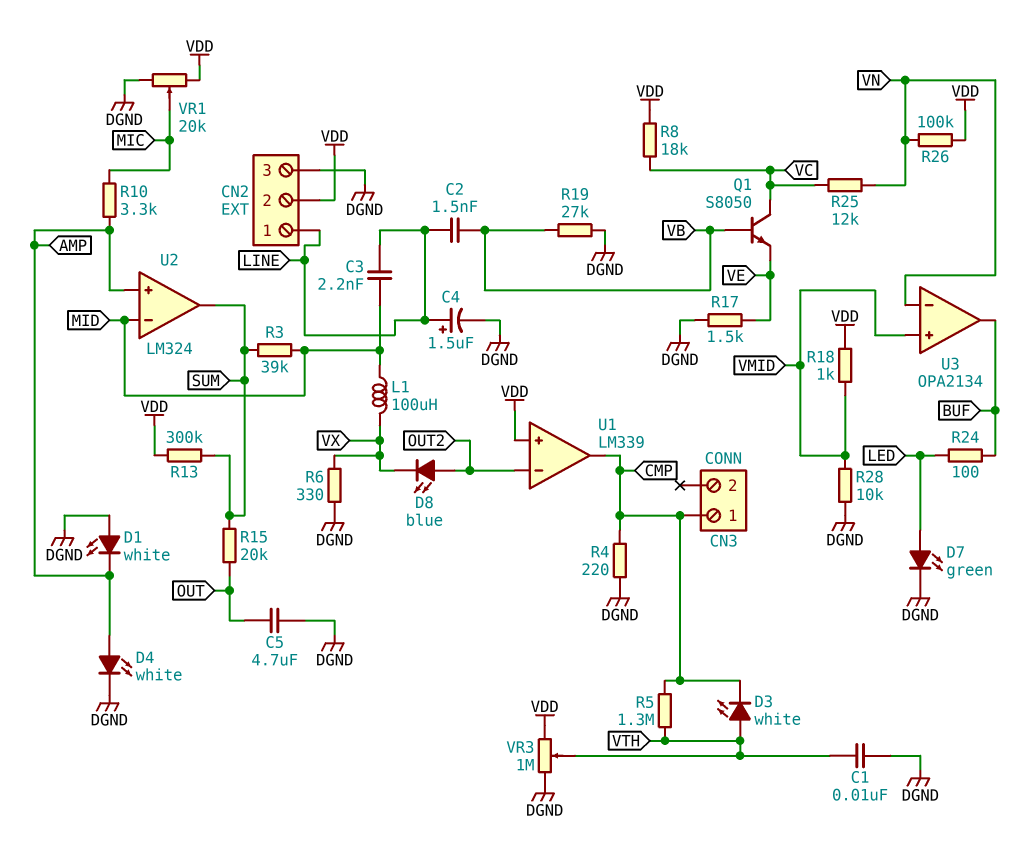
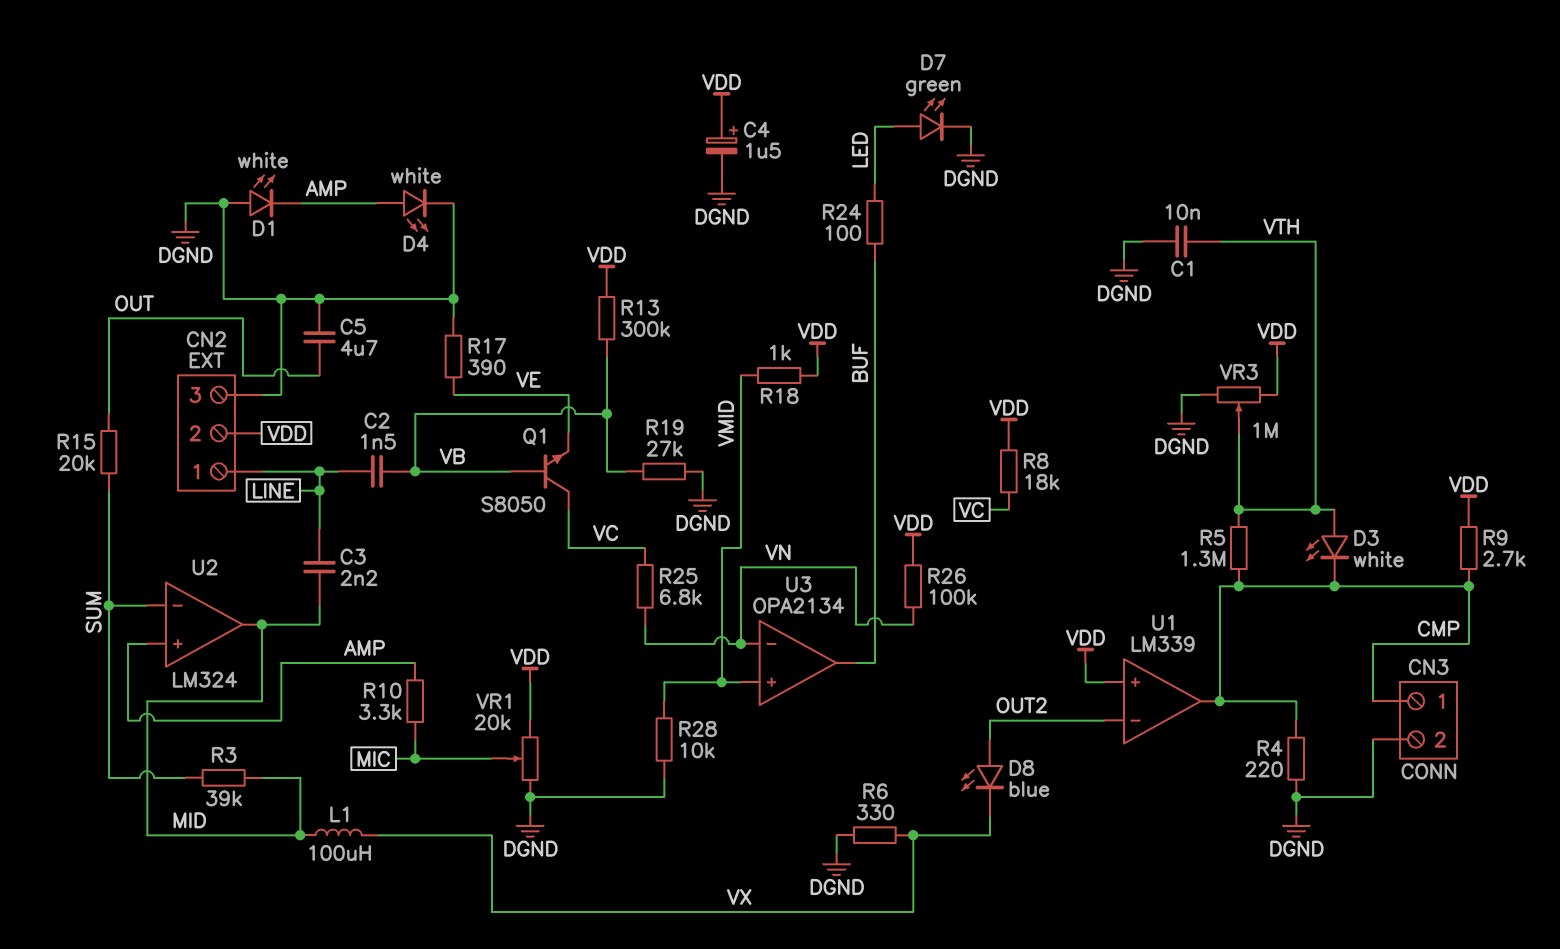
C4: 1.5uF (plus LINE, minus DGND) -> 1.5uF (plus VDD, minus DGND)
CN3 pin 2: none -> DGND
R9: none -> 2.7k (CMP, VDD)
R13: 300k (SUM, VDD) -> 300k (VB, VDD)
R17: 1.5k (DGND, VE) -> 390 (DGND, VE)
R25: 12k (VC, VN) -> 6.8k (VC, VN)
U2 pin in-: MID -> SUM
U2 pin out: SUM -> MID

